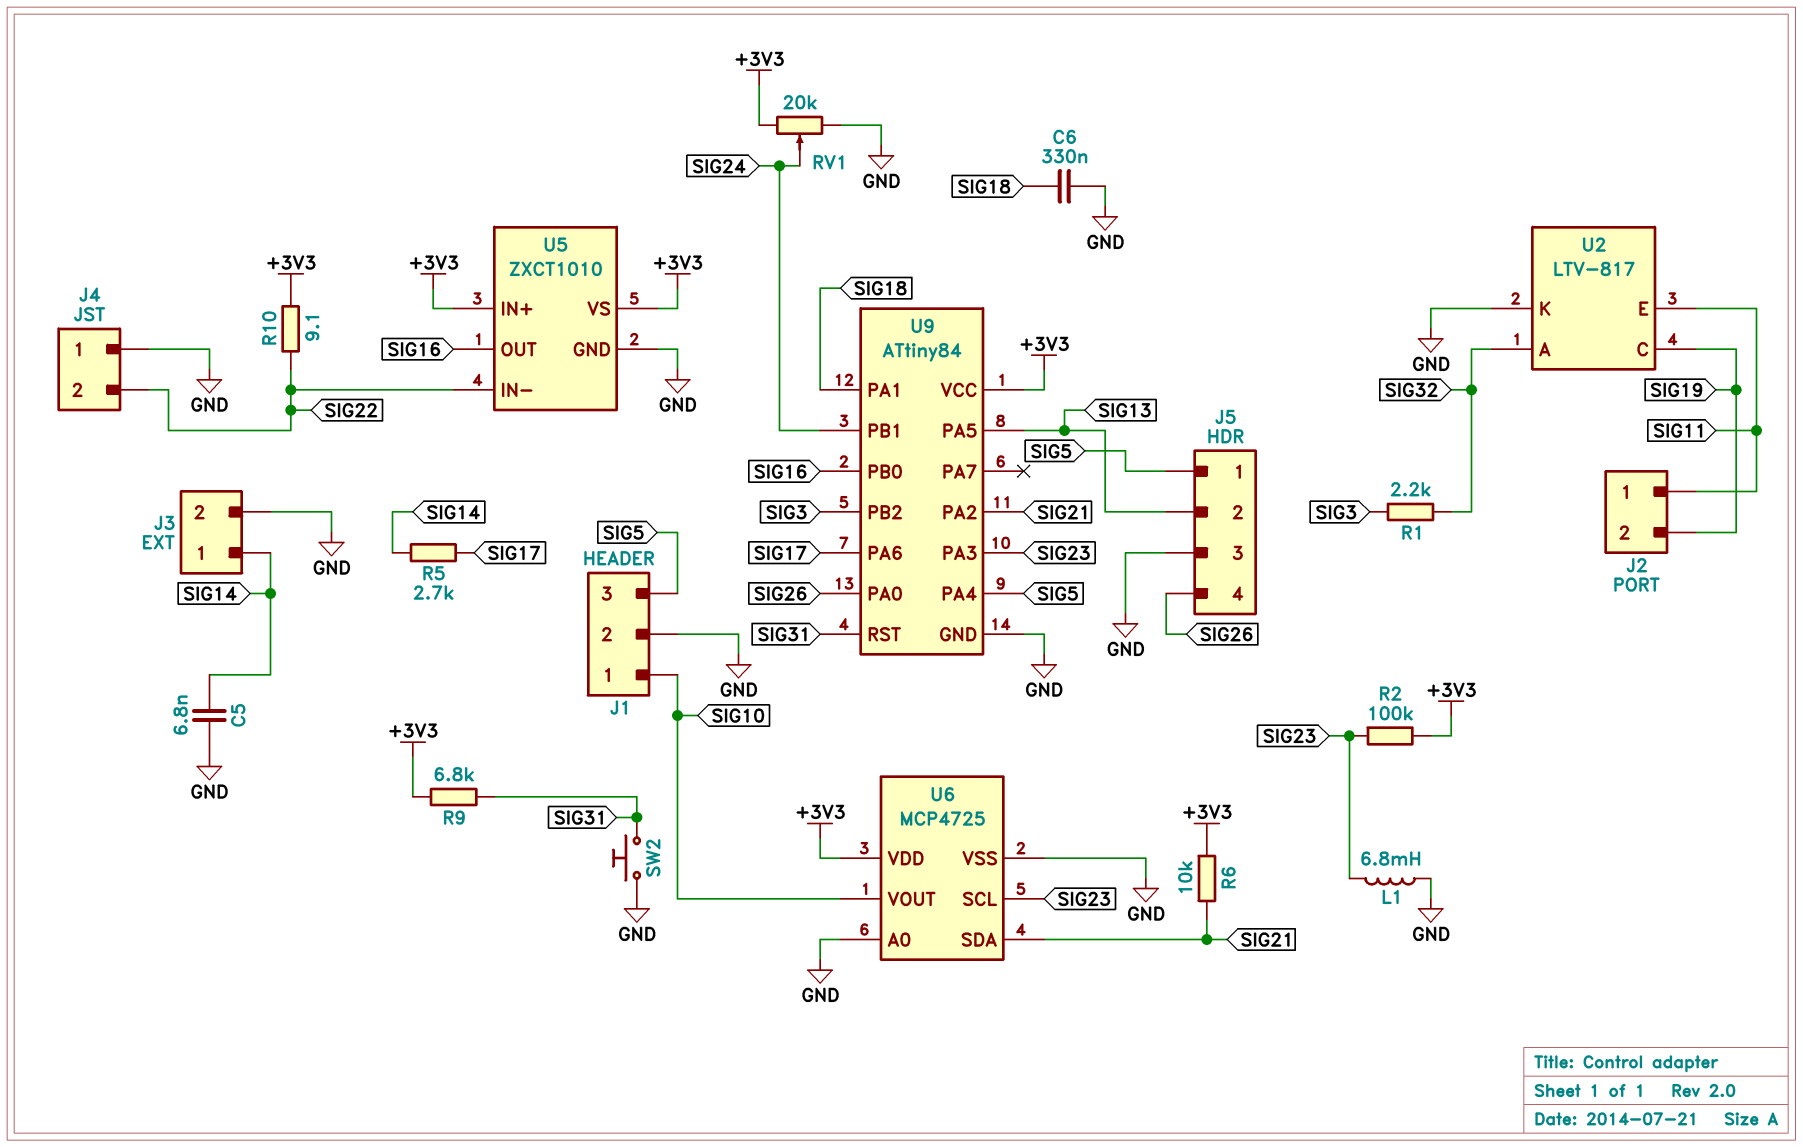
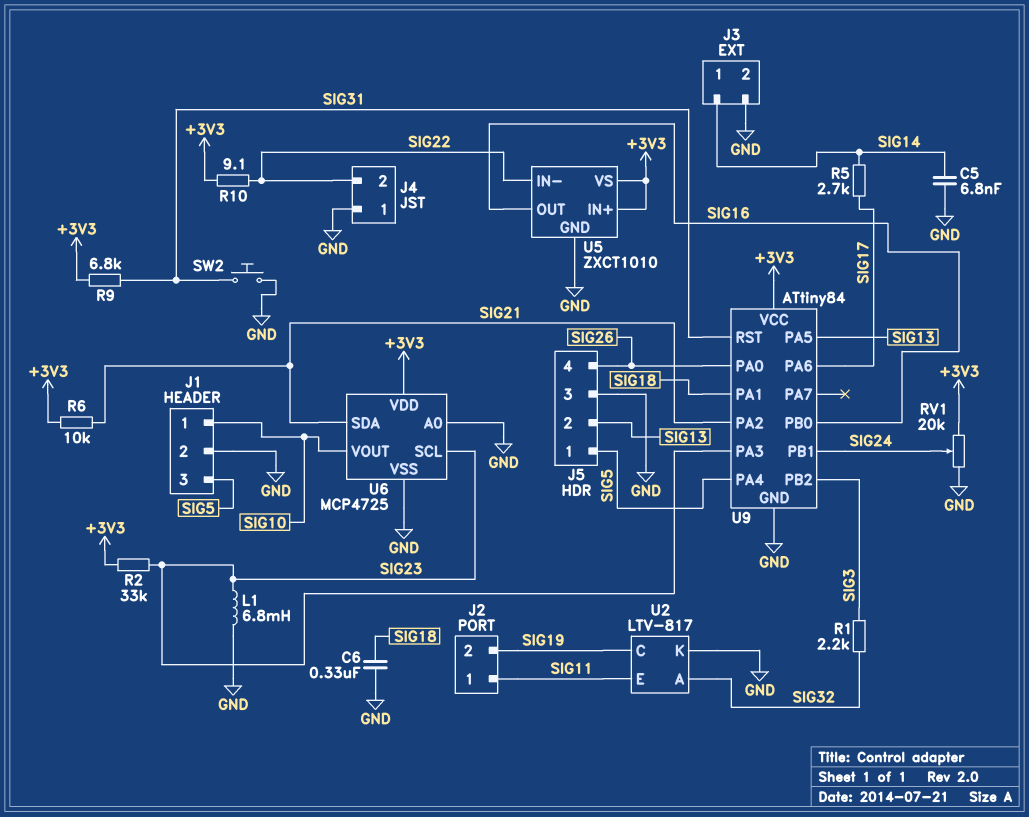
R2: 100k (+3V3, SIG23) -> 33k (+3V3, SIG23)

